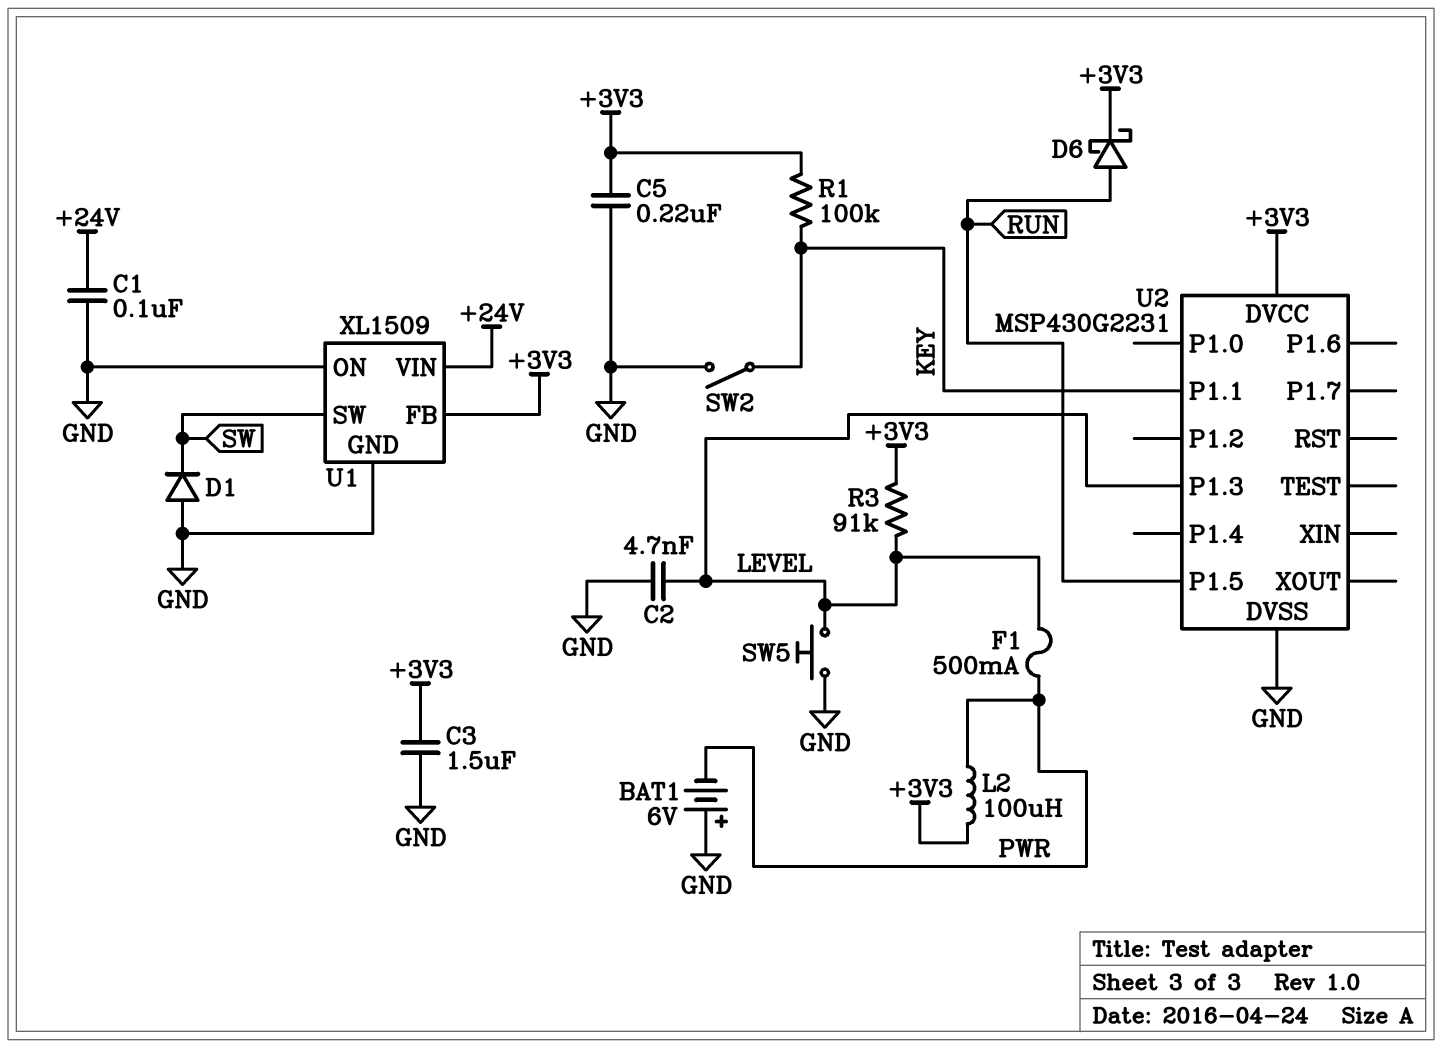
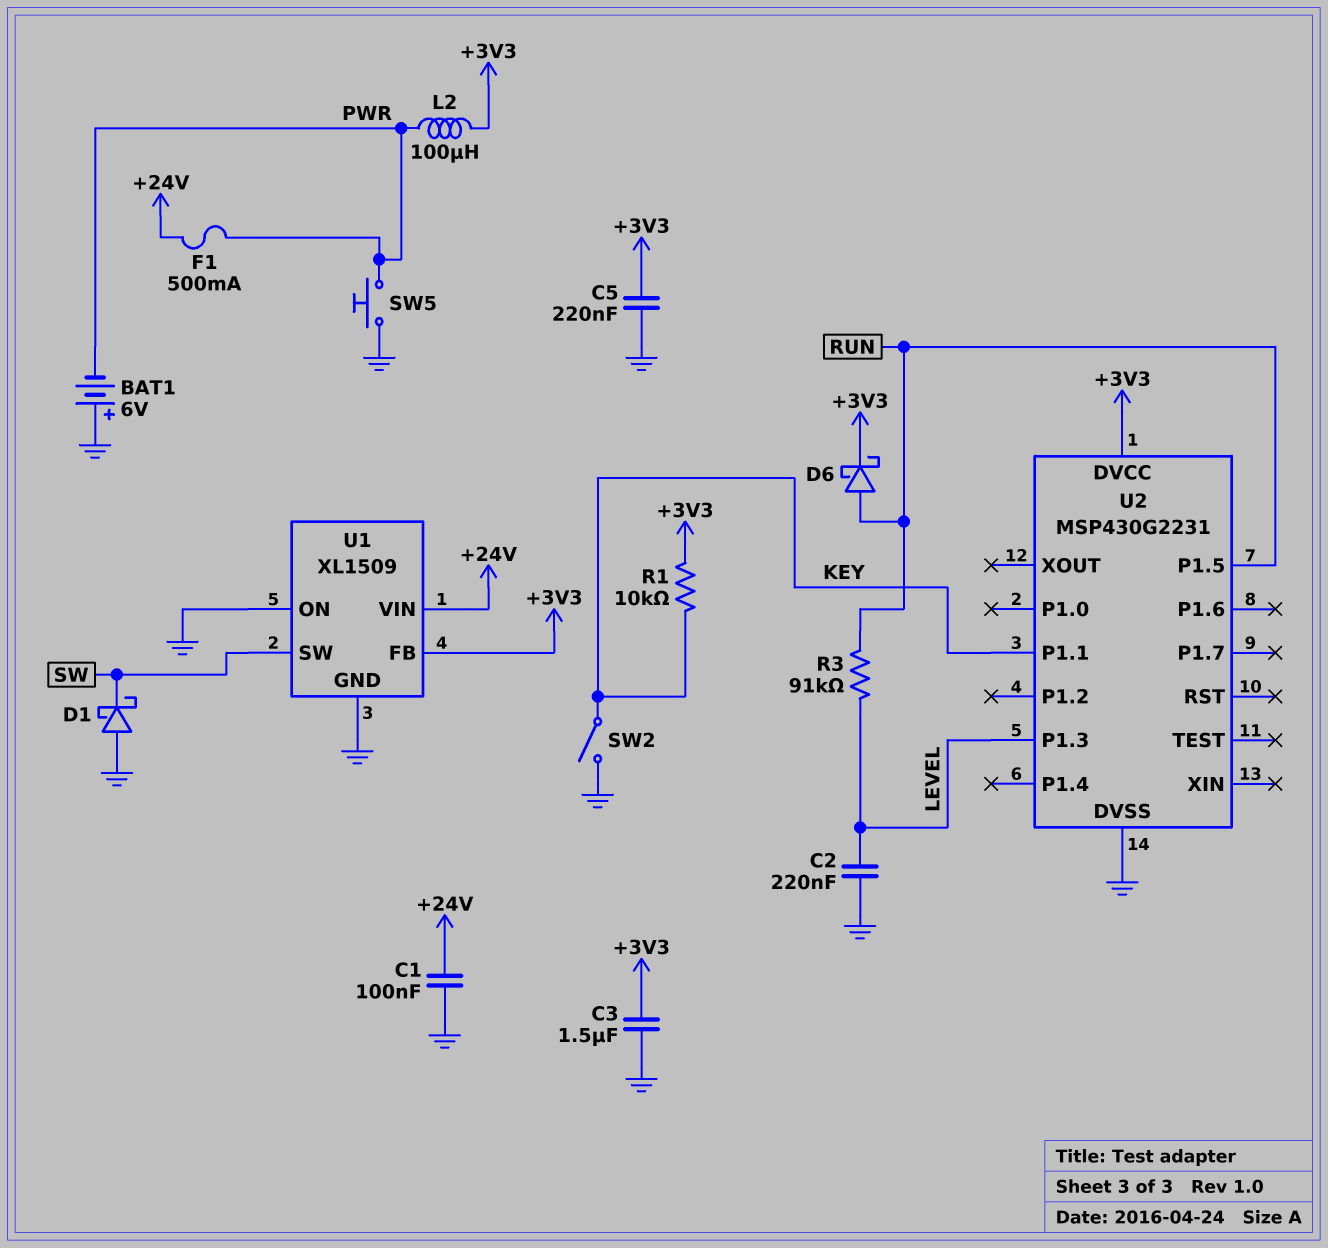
C2: 4.7nF (GND, LEVEL) -> 220nF (GND, LEVEL)
D1: diode (A GND, K SW) -> schottky (A GND, K SW)
F1: 500mA (LEVEL, PWR) -> 500mA (+24V, PWR)
R1: 100k (+3V3, KEY) -> 10k (+3V3, KEY)
R3: 91k (+3V3, LEVEL) -> 91k (LEVEL, RUN)
SW5: button (GND, LEVEL) -> button (GND, PWR)

